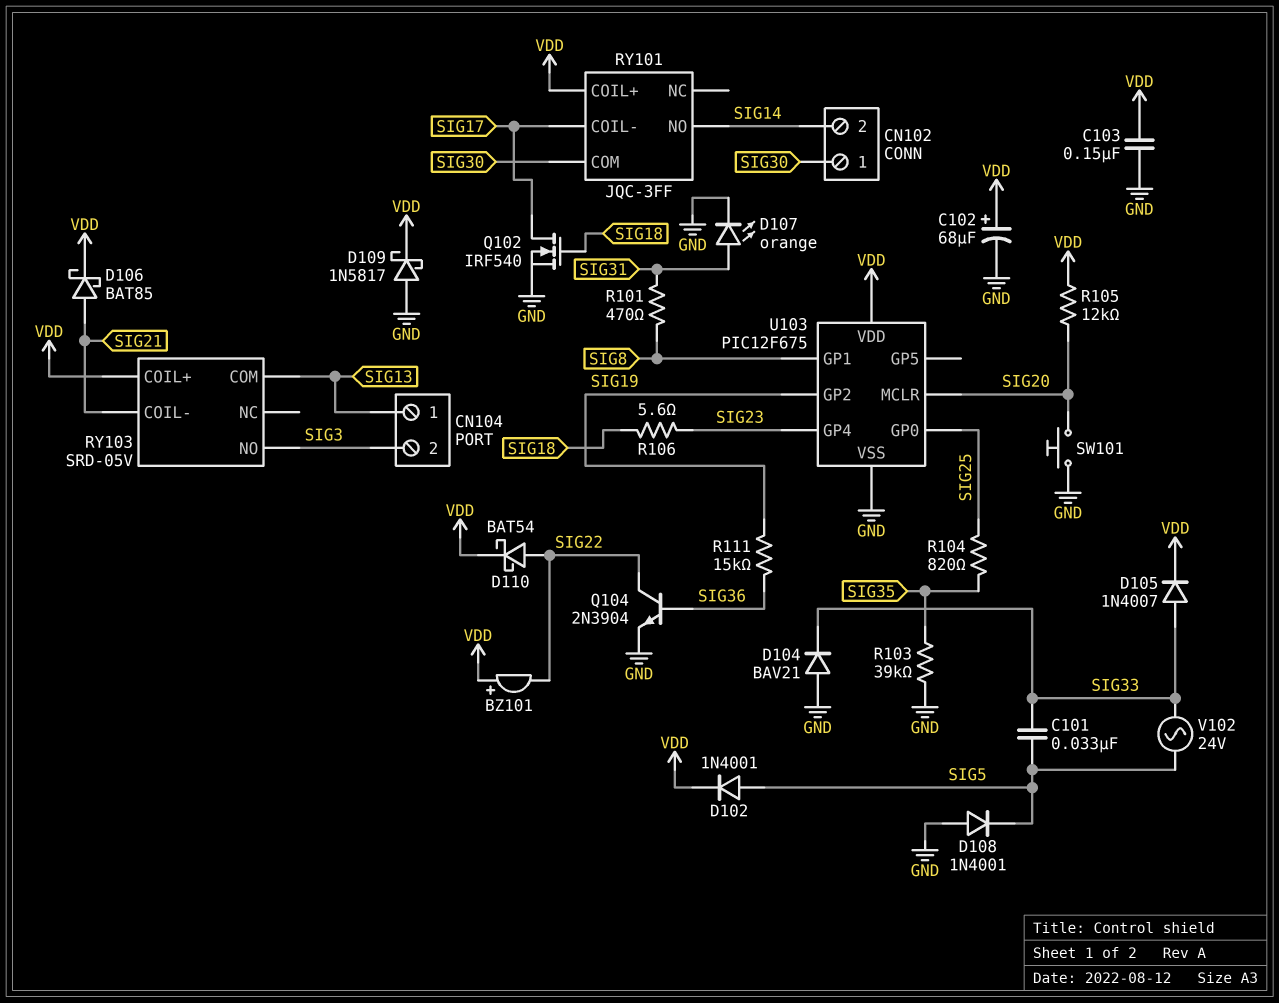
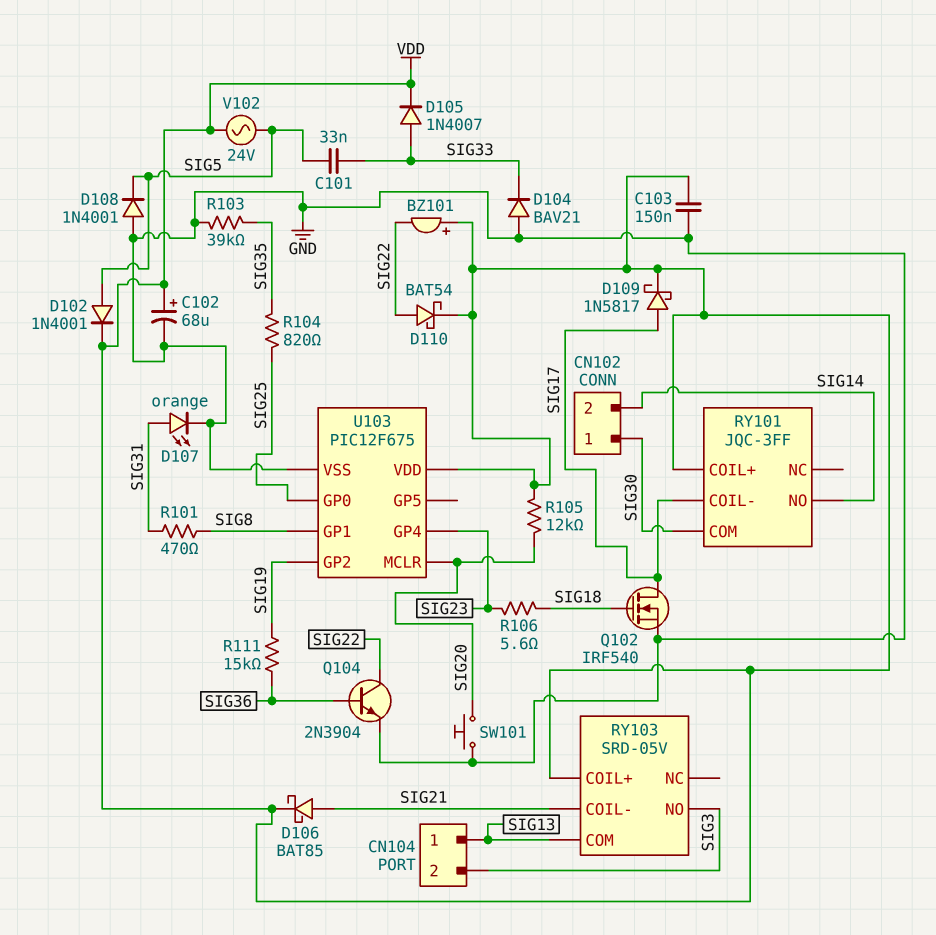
D109: schottky 1N5817 (A GND, K VDD) -> schottky 1N5817 (A SIG17, K VDD)
V102: AC 24V (SIG5, SIG33) -> AC 24V (SIG5, VDD)

